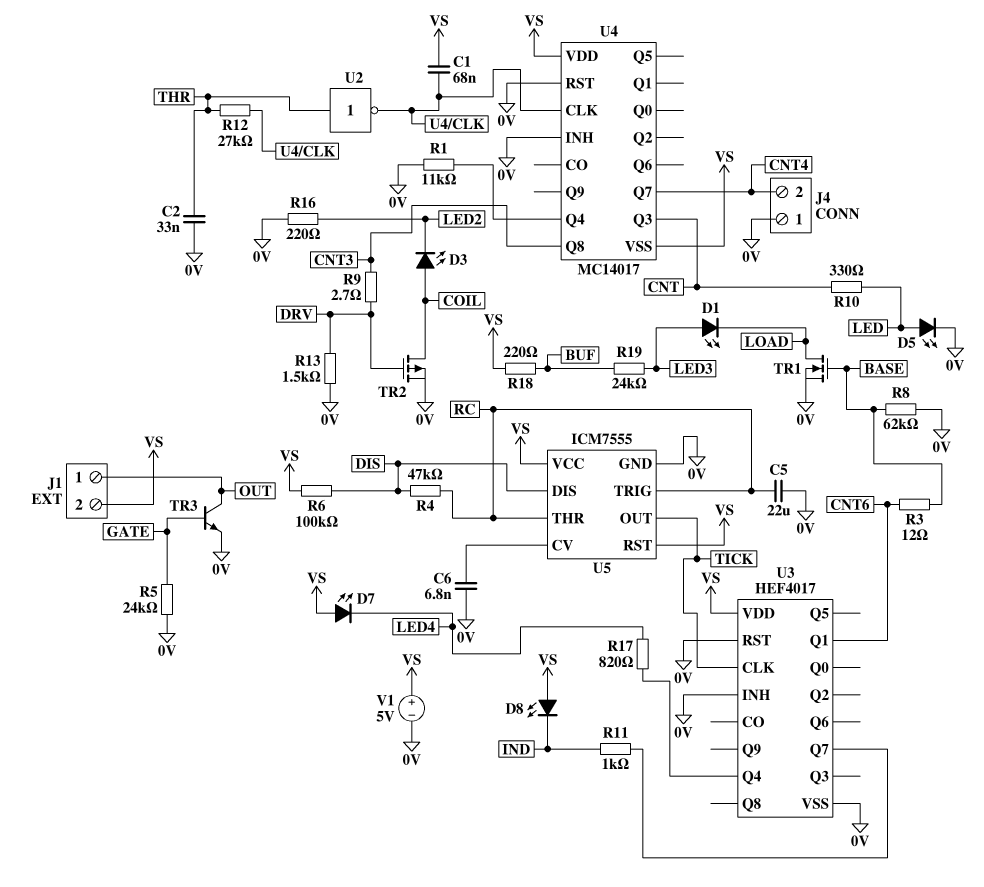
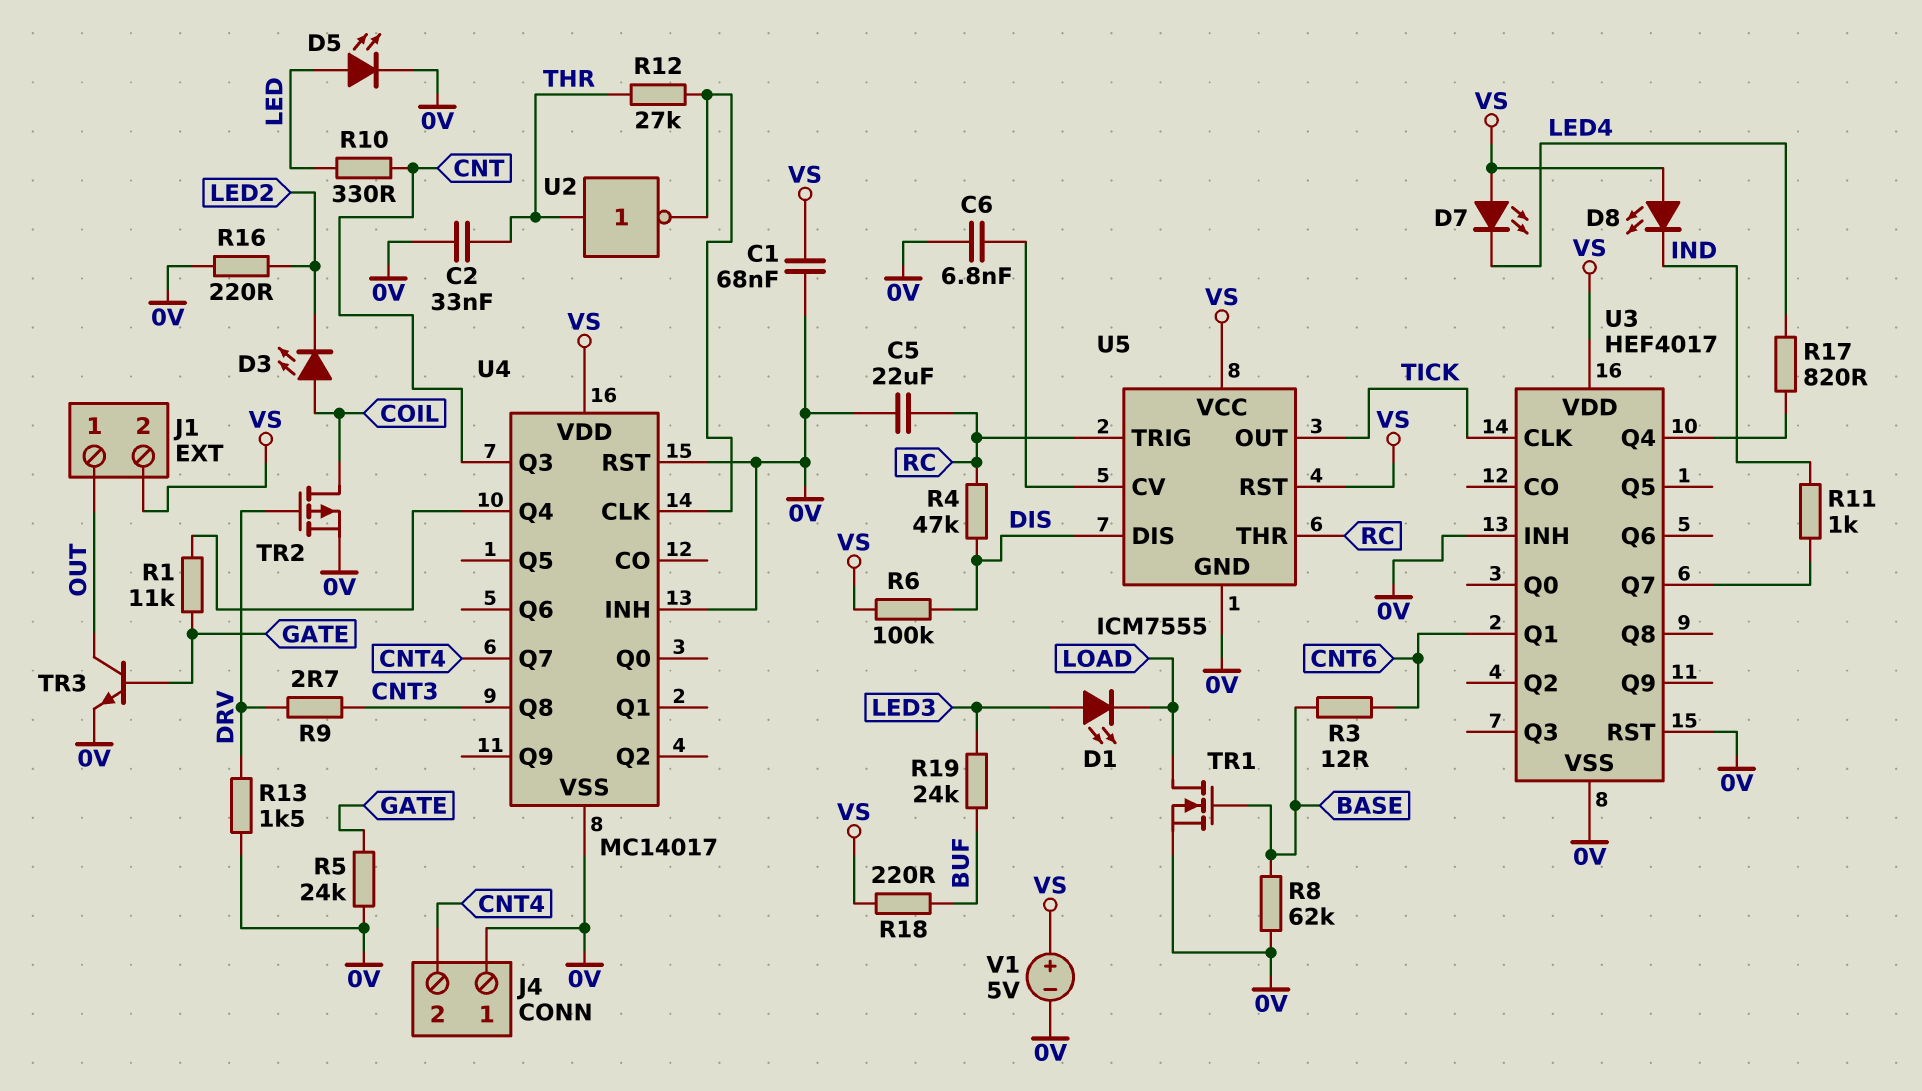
C1: 68nF (U4/CLK, VS) -> 68nF (0V, VS)
R1: 11k (0V, U4/Q4) -> 11k (GATE, U4/Q4)
U4 pin VSS: VS -> 0V

